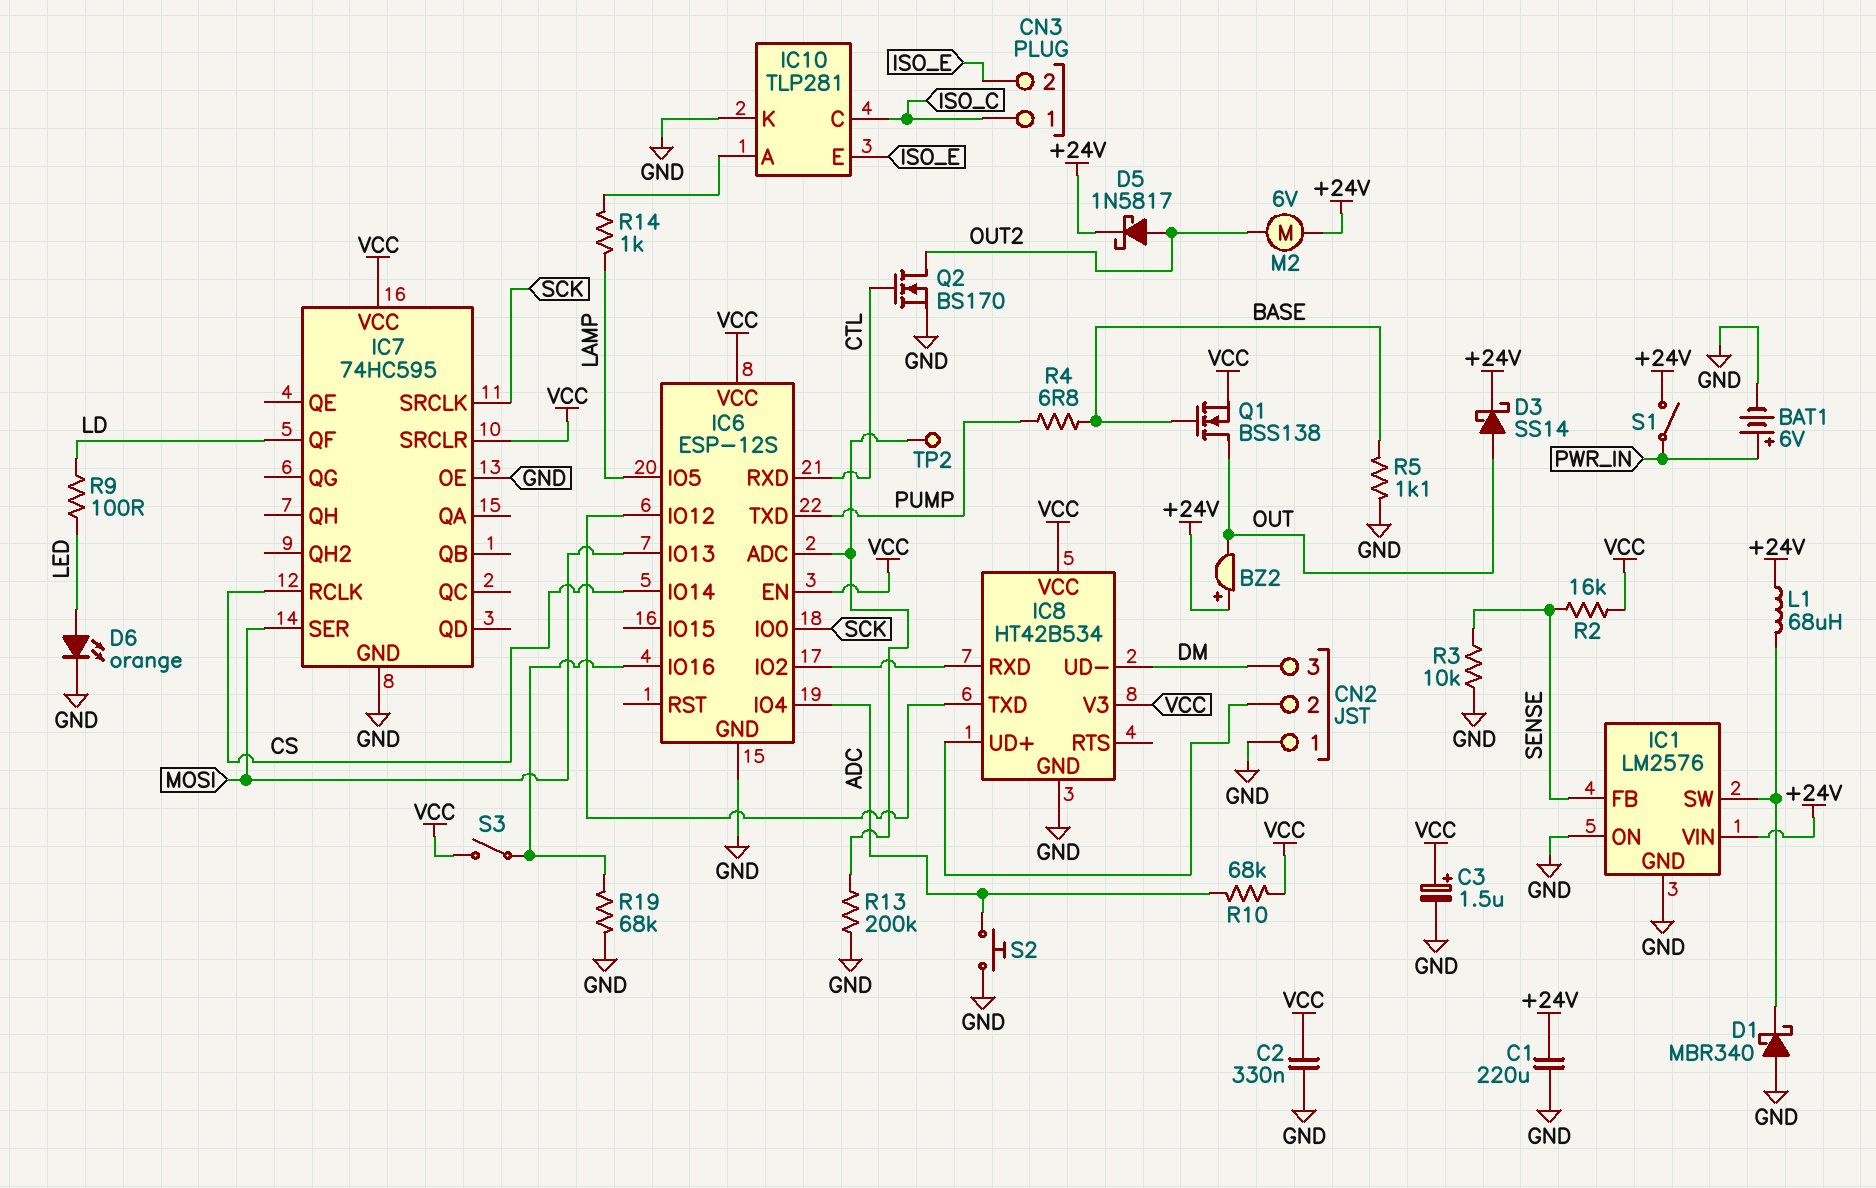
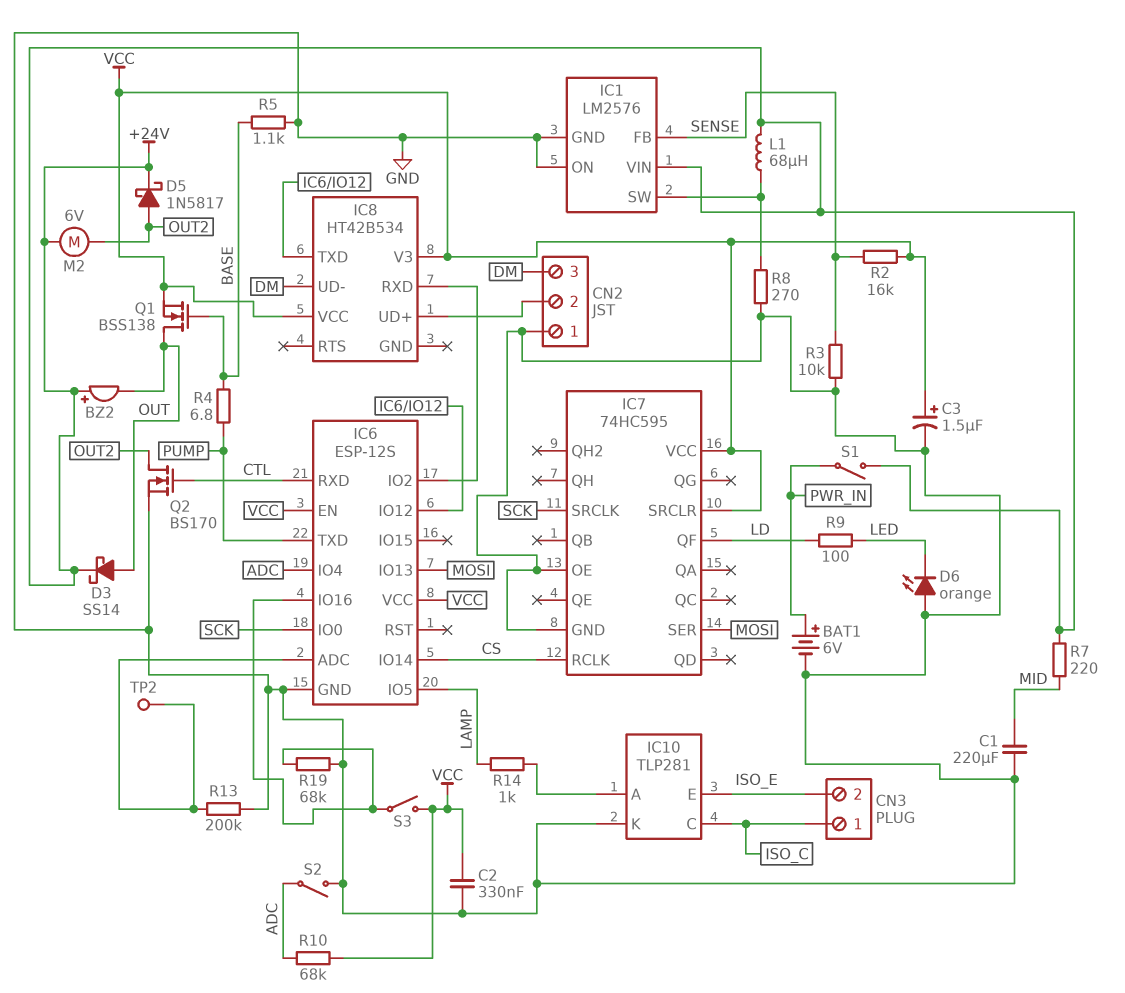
C1: 220uF (+24V, GND) -> 220uF (GND, MID)
D1: schottky MBR340 (A GND, K IC1/SW) -> none
D6: LED orange (A LED, K GND) -> LED orange (A GND, K LED)
IC8 pin GND: GND -> none
R7: none -> 220 (+24V, MID)
R8: none -> 270 (GND, IC1/SW)
S2: button (ADC, GND) -> switch (ADC, GND)

